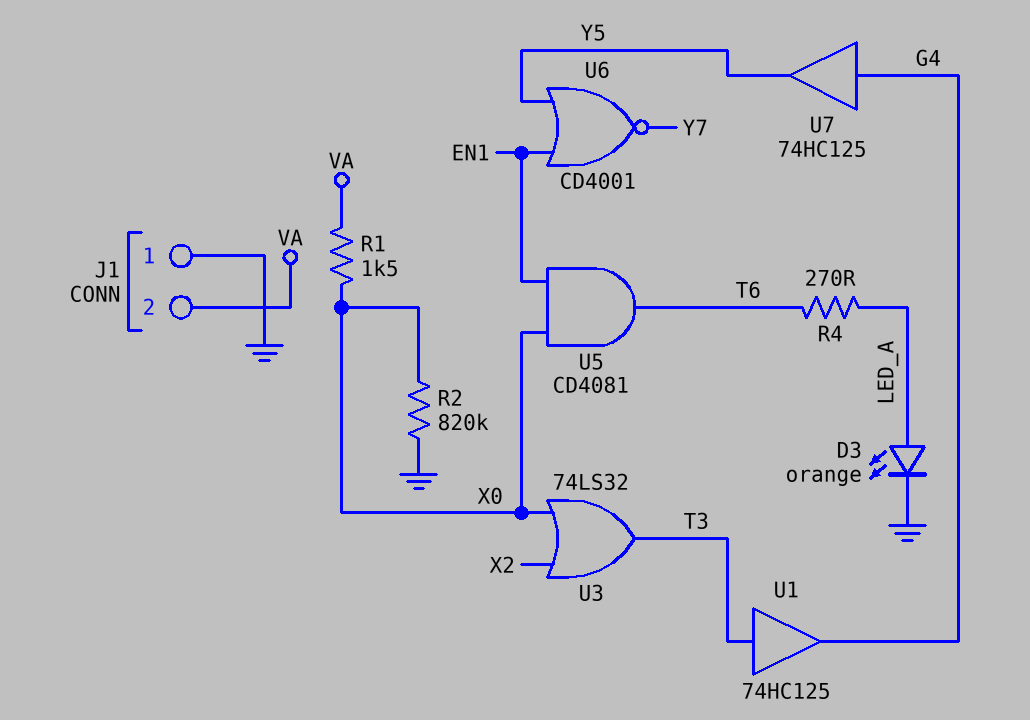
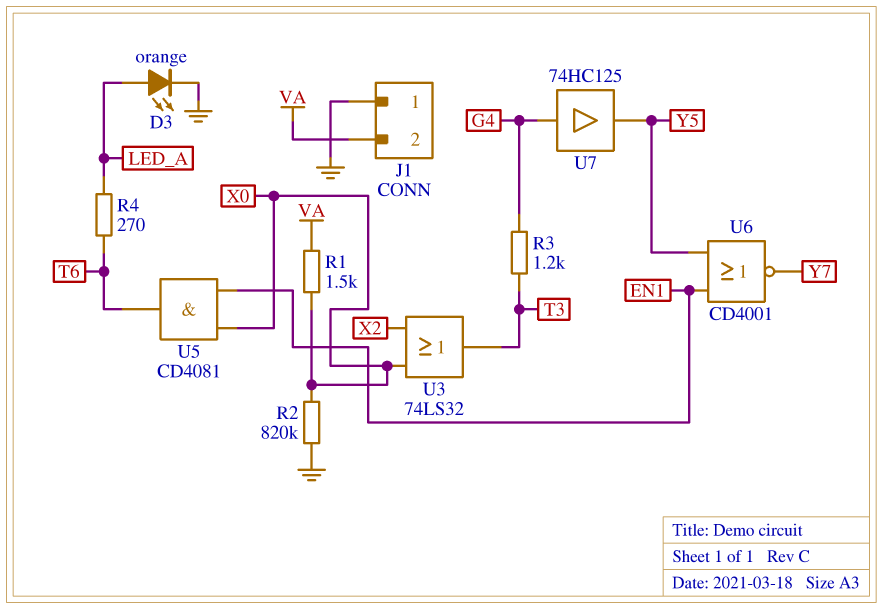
R3: none -> 1.2k (G4, T3)
U1: buffer 74HC125 (in T3, out G4) -> none

